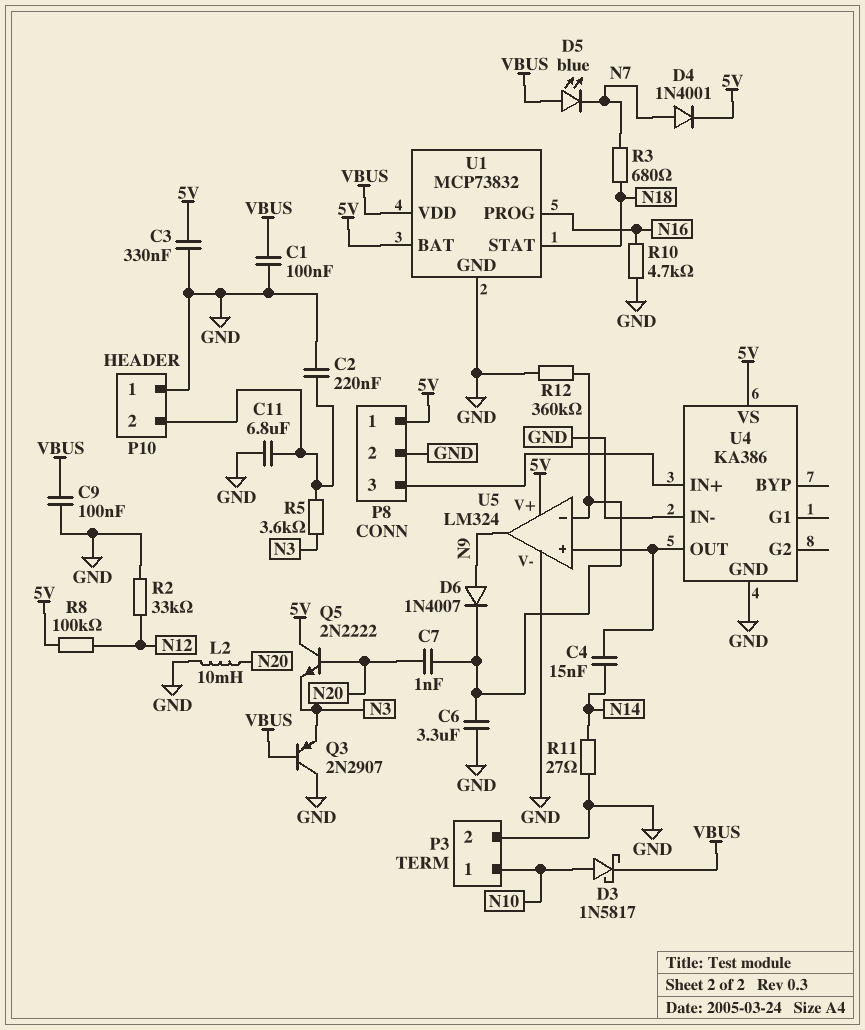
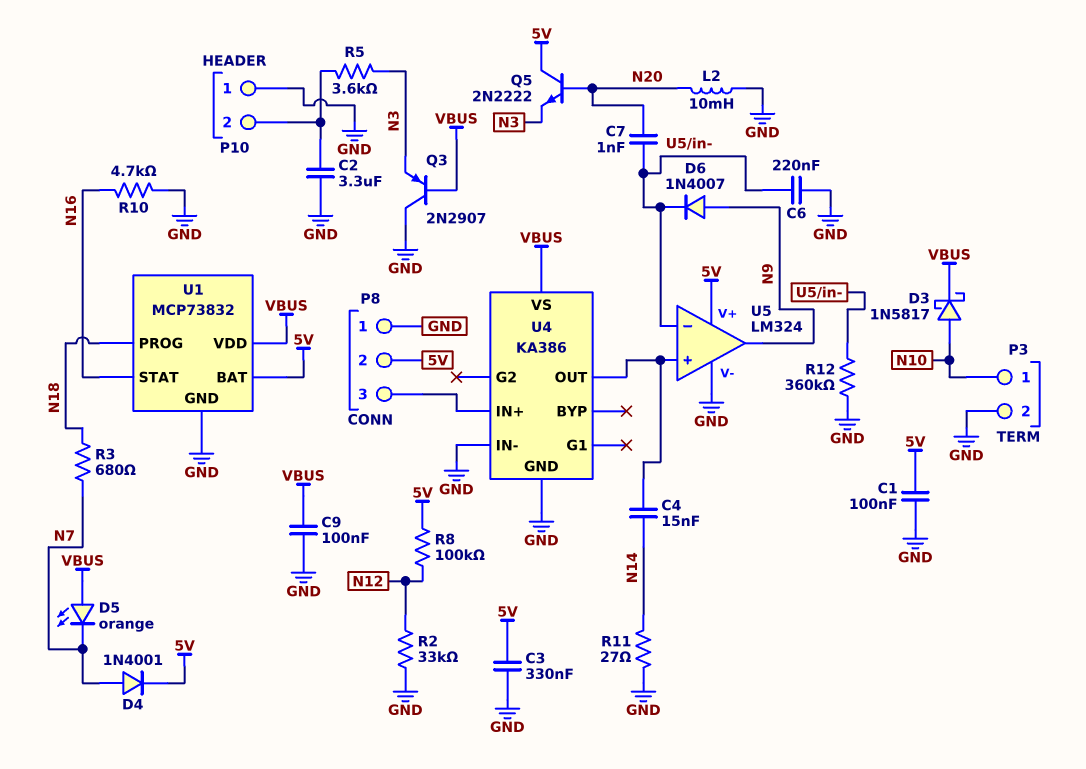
C1: 100nF (GND, VBUS) -> 100nF (5V, GND)
C2: 220nF (GND, P10/2) -> 3.3uF (GND, P10/2)
C6: 3.3uF (GND, U5/in-) -> 220nF (GND, U5/in-)
C11: 6.8uF (GND, P10/2) -> none
D5: LED blue (A VBUS, K N7) -> LED orange (A VBUS, K N7)
P8 pin 1: 5V -> GND
P8 pin 2: GND -> 5V
U1 pin PROG: N16 -> N18
U1 pin STAT: N18 -> N16
U4 pin VS: 5V -> VBUS

